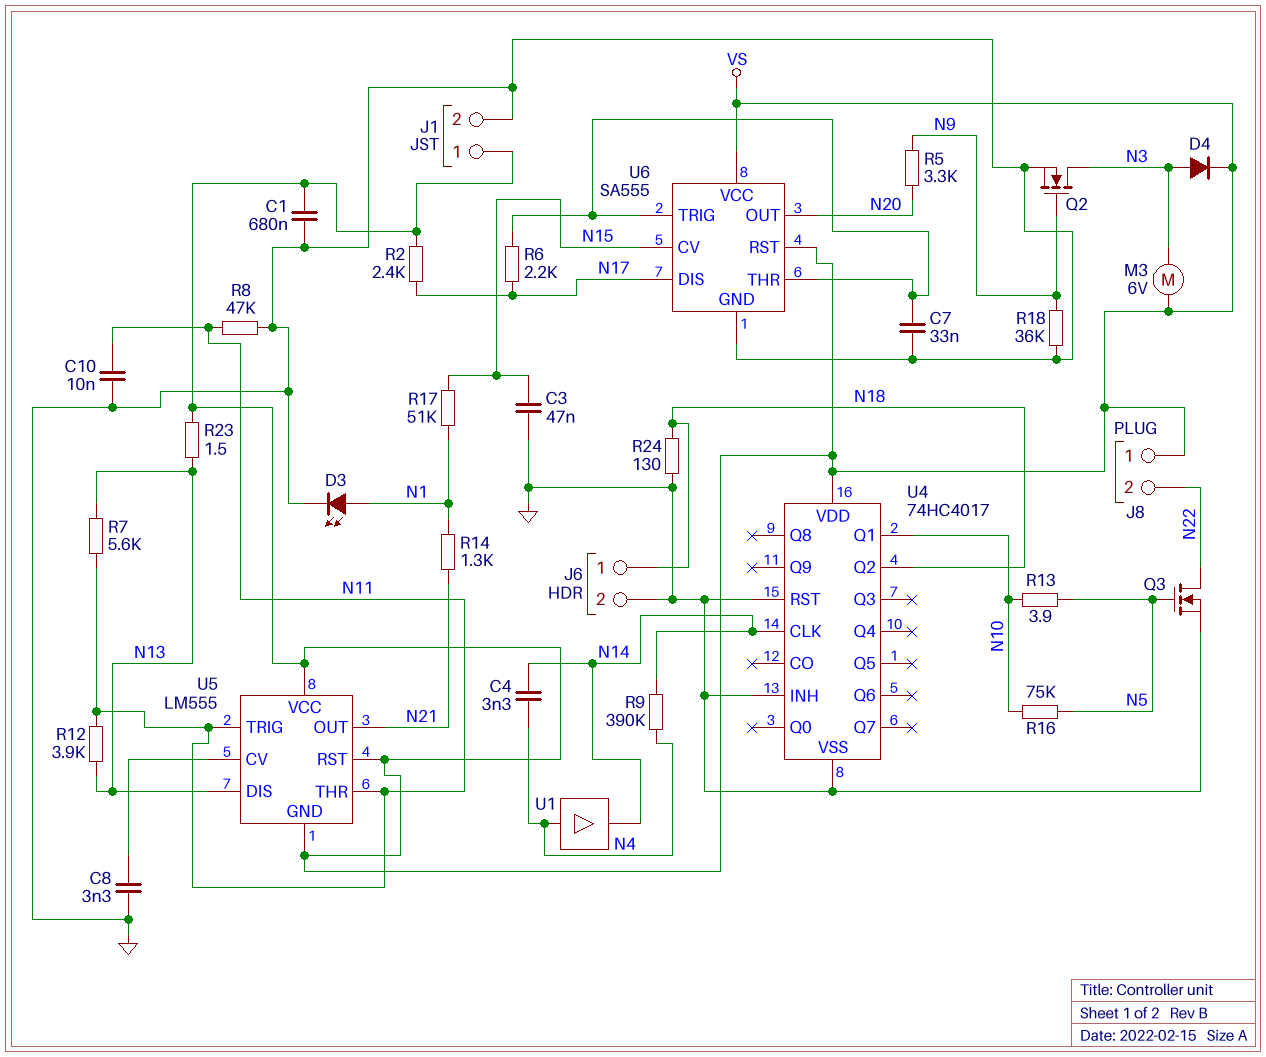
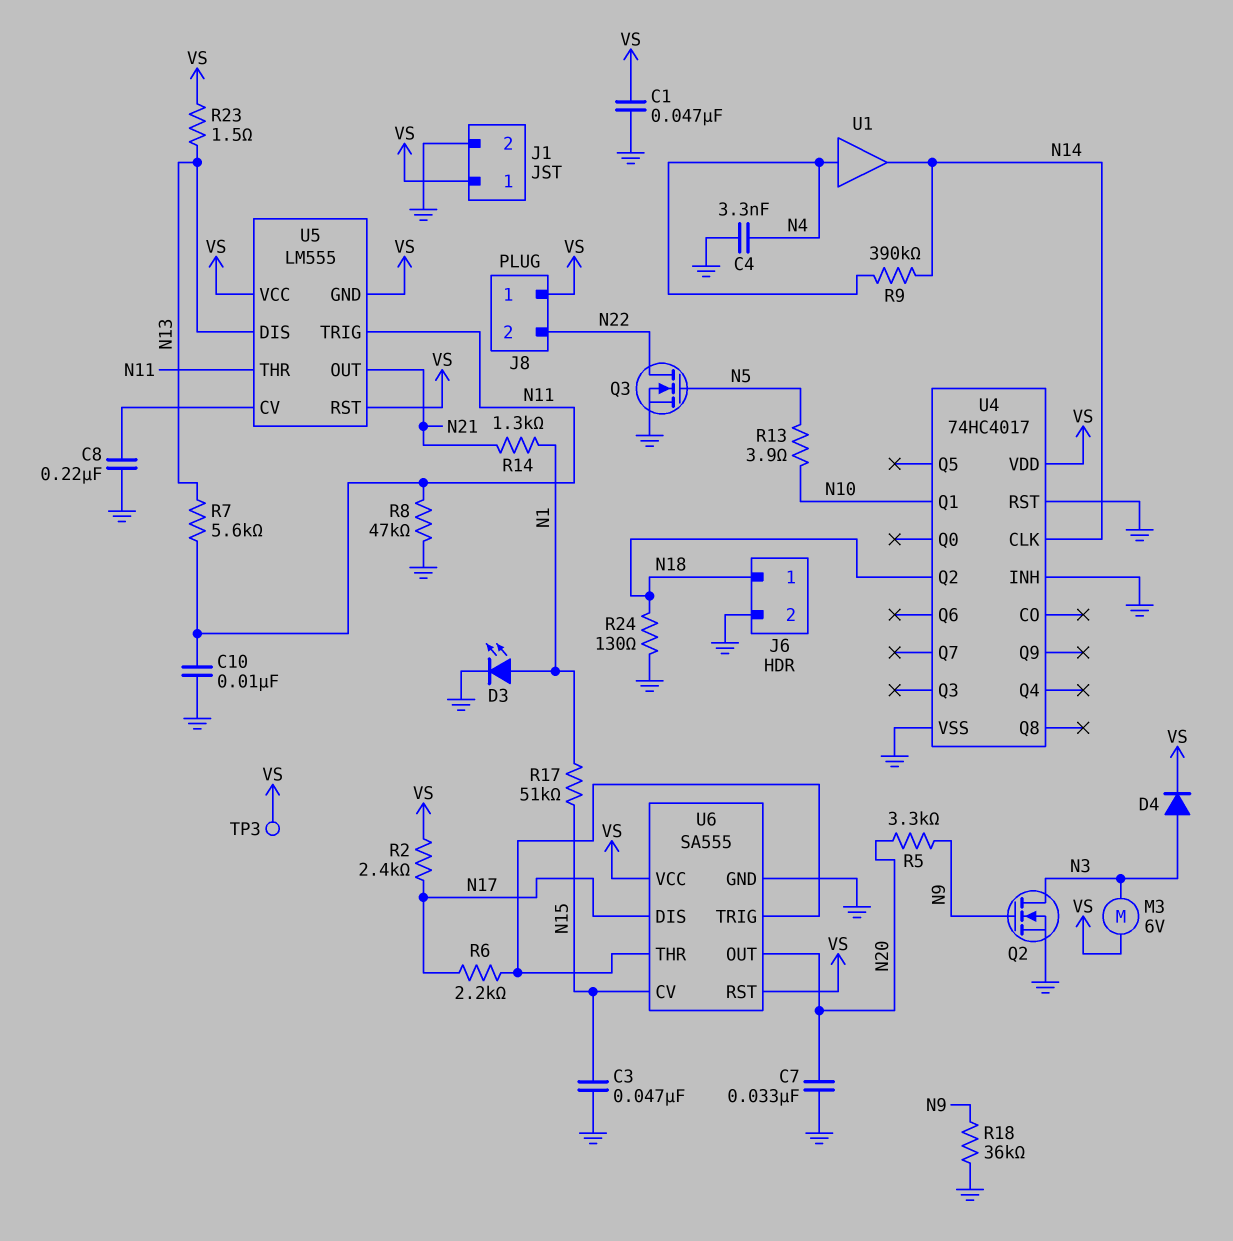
C1: 680nF (GND, VS) -> 47nF (GND, VS)
C4: 3.3nF (N4, N14) -> 3.3nF (GND, N4)
C7: 33nF (GND, U6/THR) -> 33nF (GND, N20)
C8: 3.3nF (GND, U5/CV) -> 220nF (GND, U5/CV)
R12: 3.9k (N11, N13) -> none
R16: 75k (N5, N10) -> none
TP3: none -> test point (VS)

